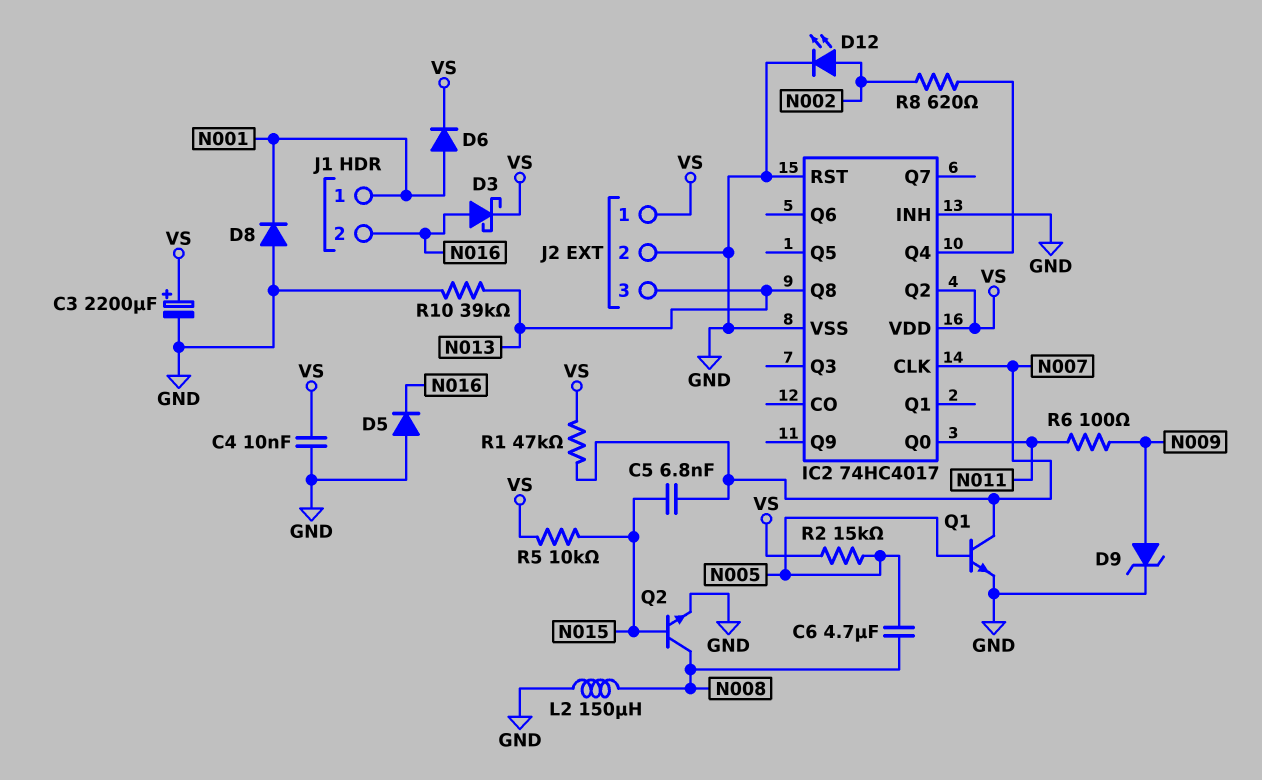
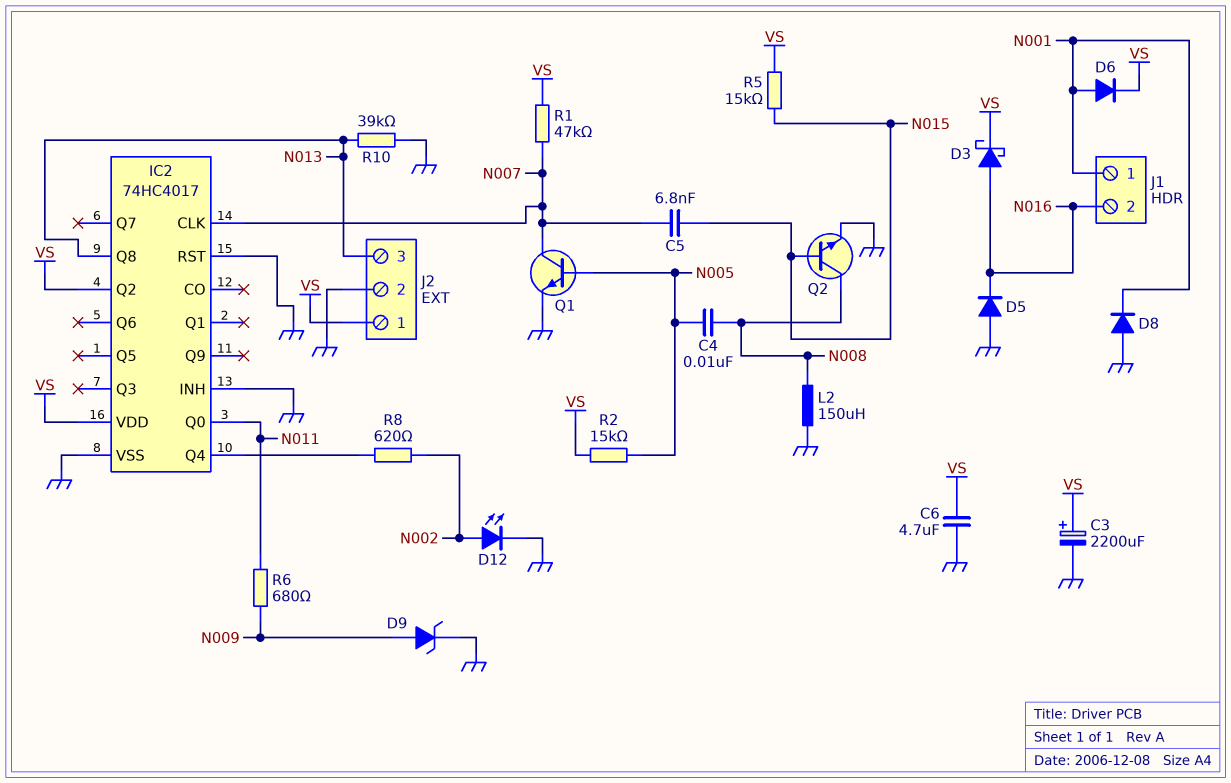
C4: 10nF (GND, VS) -> 10nF (N005, N008)
C6: 4.7uF (N005, N008) -> 4.7uF (GND, VS)
R5: 10k (N015, VS) -> 15k (N015, VS)
R6: 100 (N009, N011) -> 680 (N009, N011)

